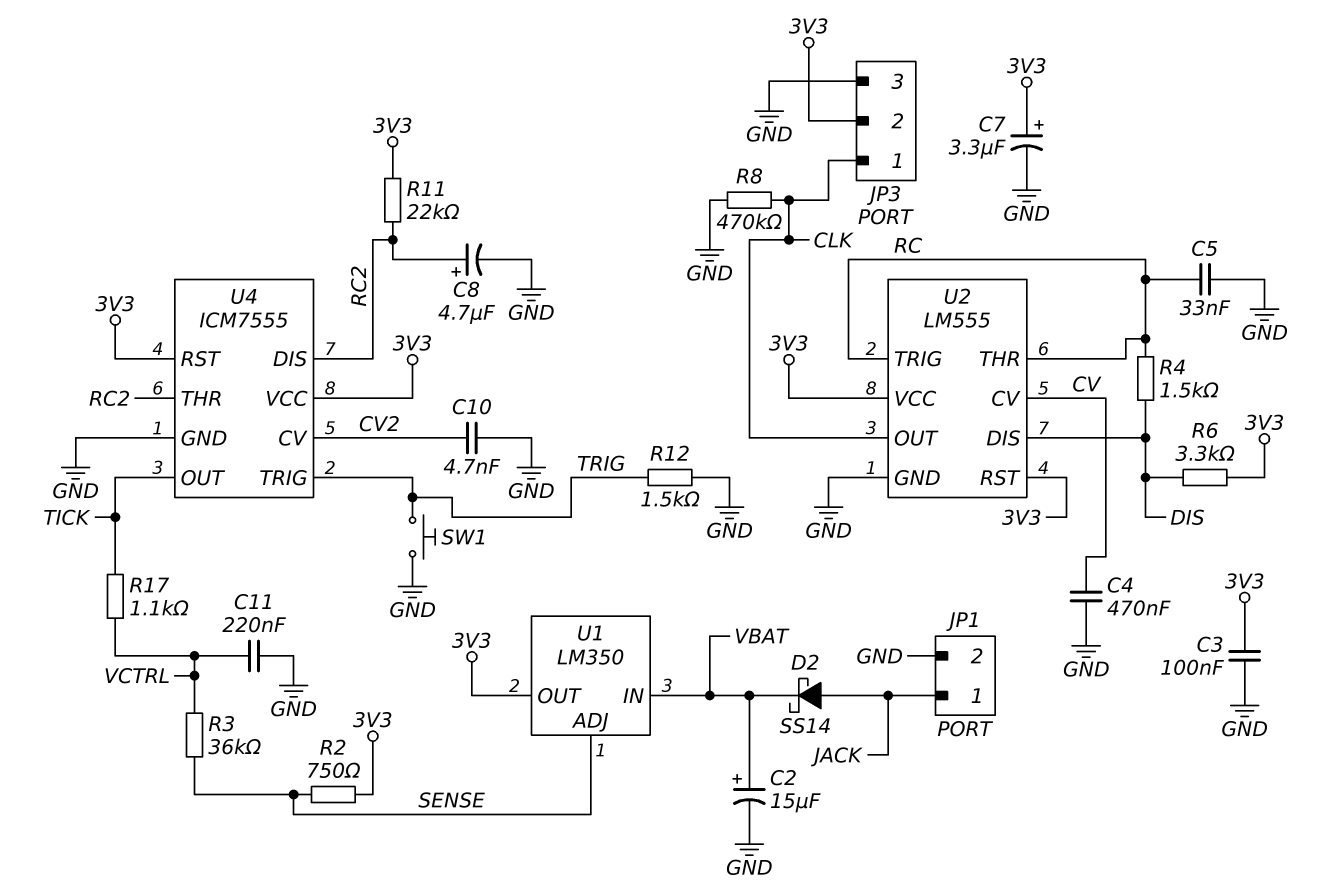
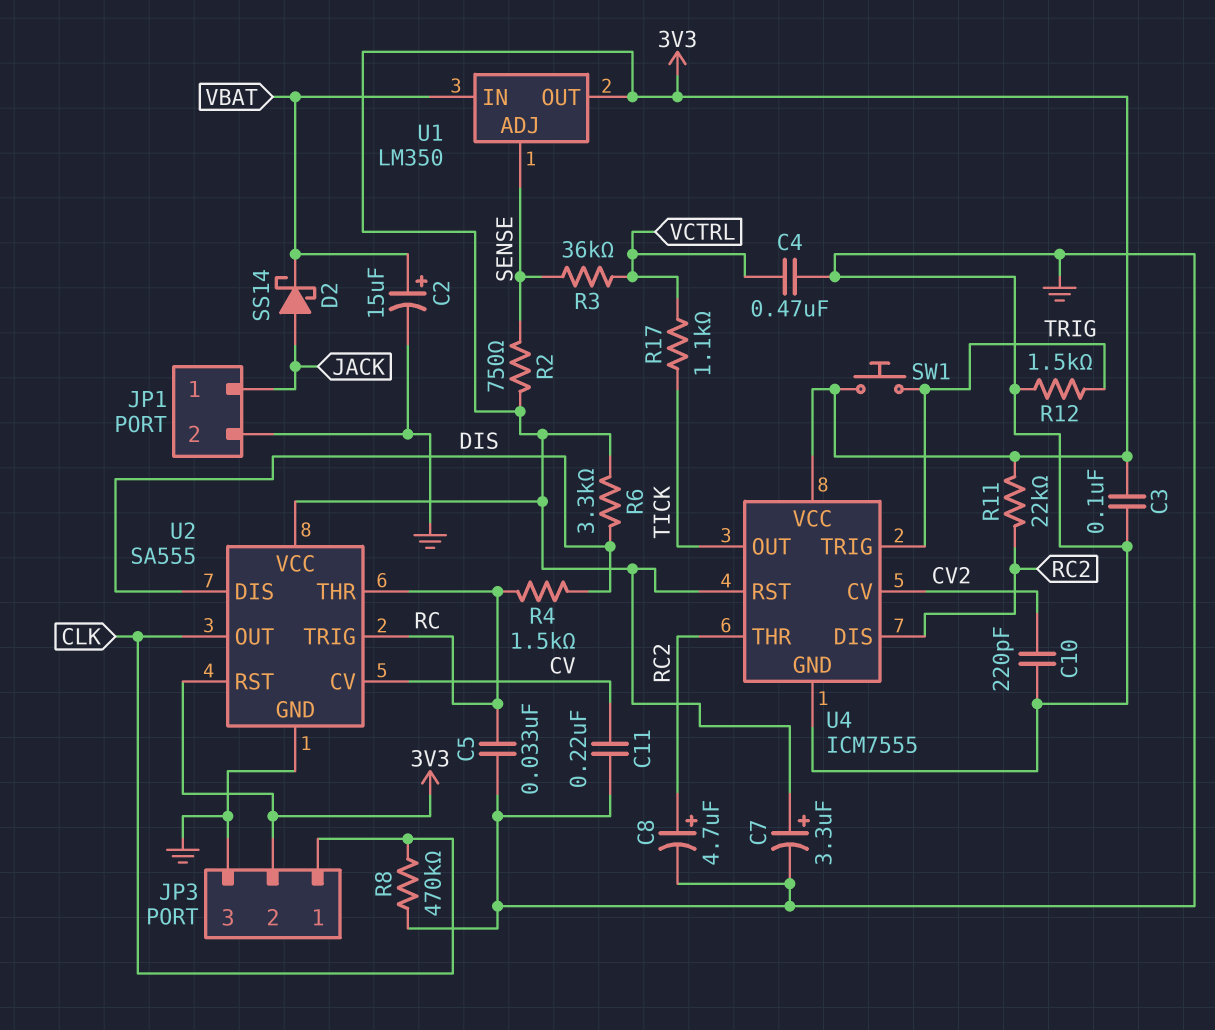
C4: 470nF (CV, GND) -> 470nF (GND, VCTRL)
C10: 4.7nF (CV2, GND) -> 220pF (CV2, GND)
C11: 220nF (GND, VCTRL) -> 220nF (CV, GND)
SW1: button (GND, TRIG) -> button (3V3, TRIG)
U2: LM555 -> SA555

